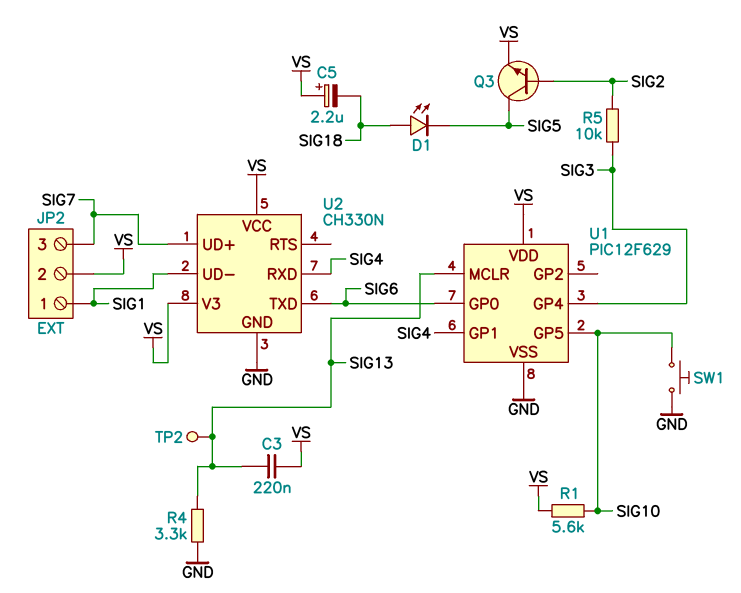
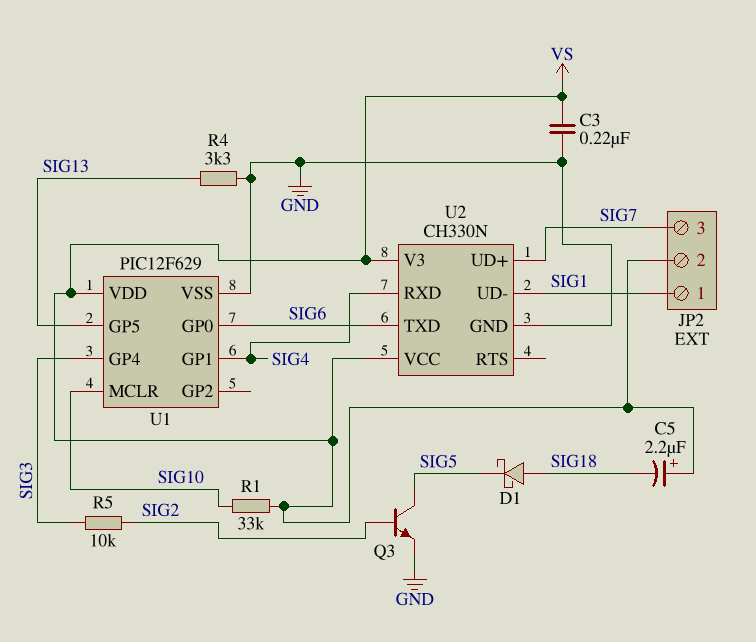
C3: 220nF (SIG13, VS) -> 220nF (GND, VS)
D1: LED (A SIG18, K SIG5) -> schottky (A SIG18, K SIG5)
Q3: NPN (B SIG2, C SIG5, E VS) -> NPN (B SIG2, C SIG5, E GND)
R1: 5.6k (SIG10, VS) -> 33k (SIG10, VS)
SW1: button (GND, SIG10) -> none
TP2: test point (SIG13) -> none
U1 pin GP5: SIG10 -> SIG13
U1 pin MCLR: SIG13 -> SIG10

